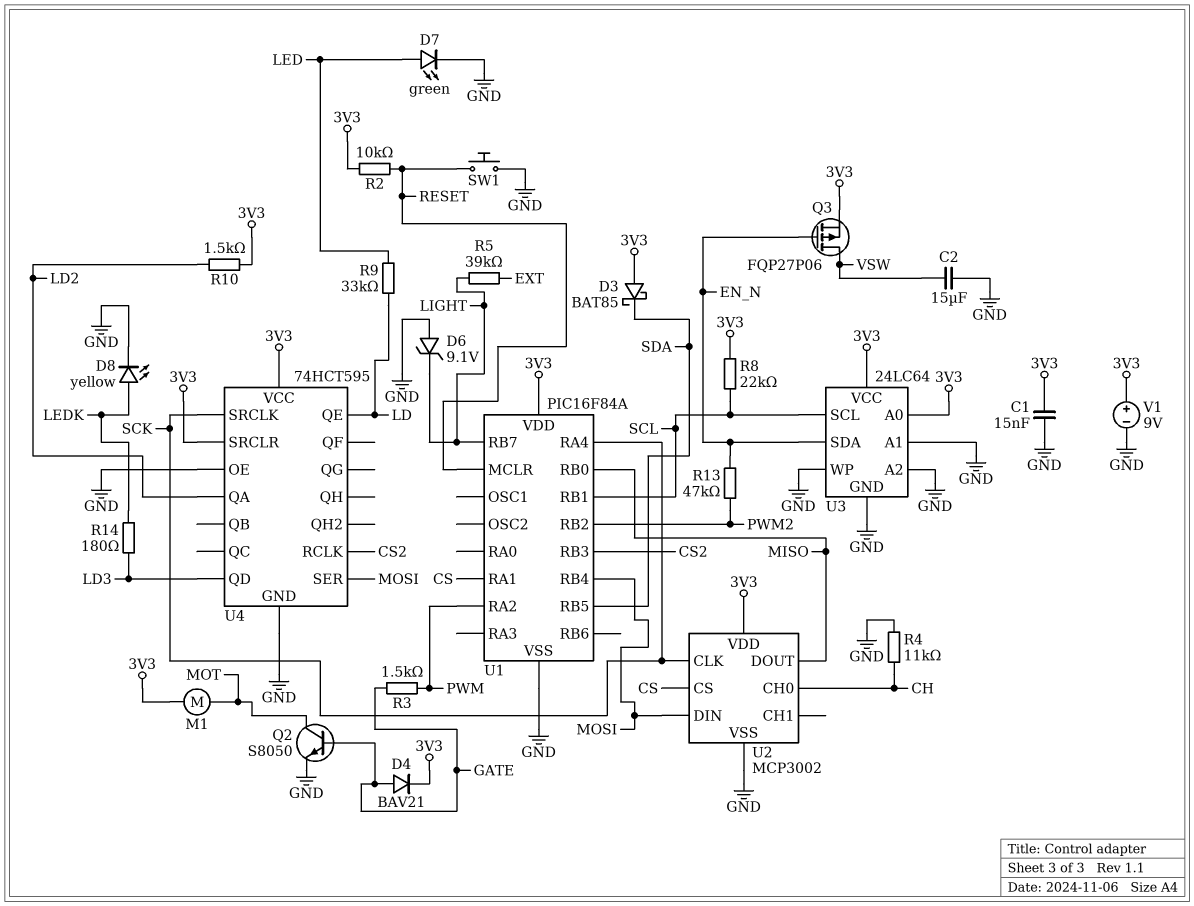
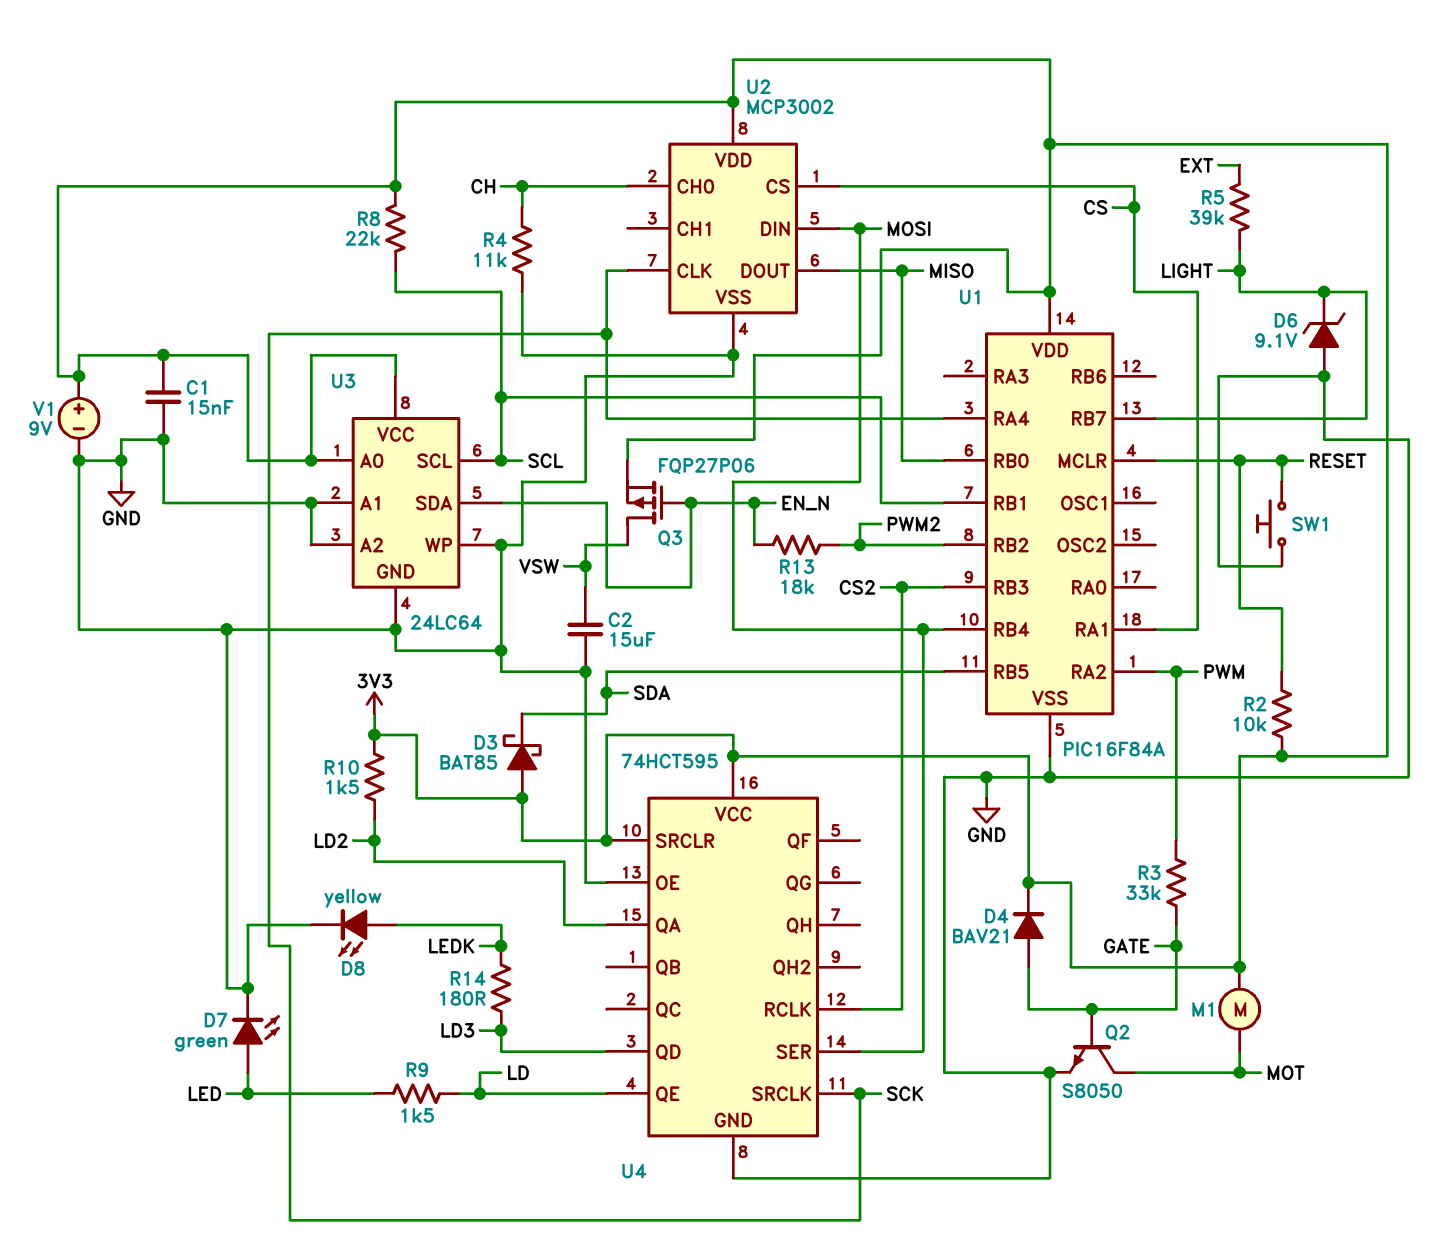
R3: 1.5k (GATE, PWM) -> 33k (GATE, PWM)
R9: 33k (LD, LED) -> 1.5k (LD, LED)
R13: 47k (EN_N, PWM2) -> 18k (EN_N, PWM2)

